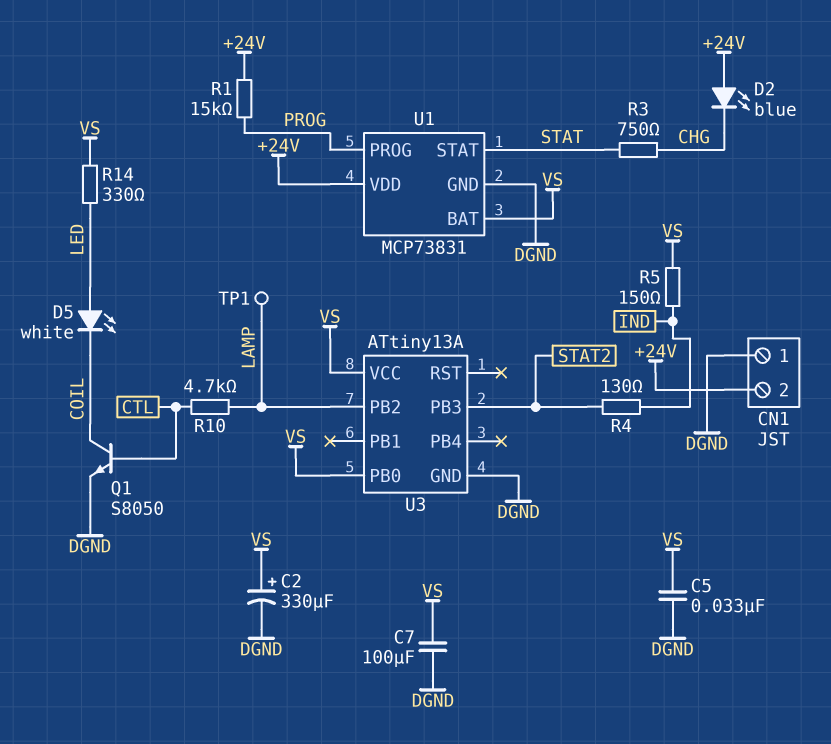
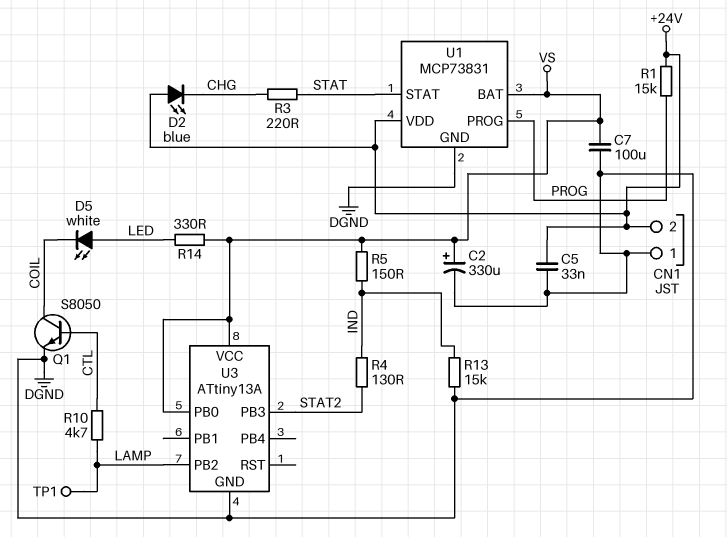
C5: 33nF (DGND, VS) -> 33nF (+24V, DGND)
R3: 750 (CHG, STAT) -> 220 (CHG, STAT)
R13: none -> 15k (DGND, IND)

